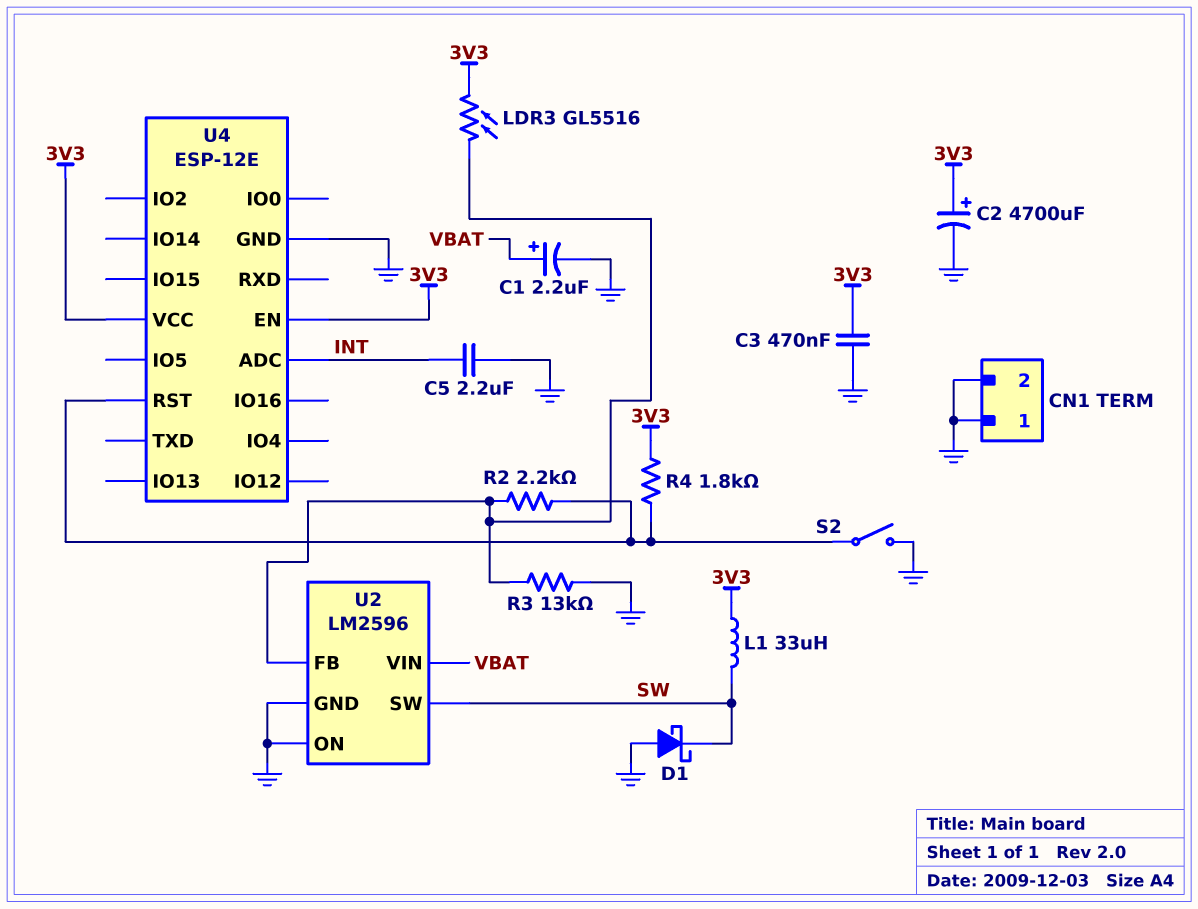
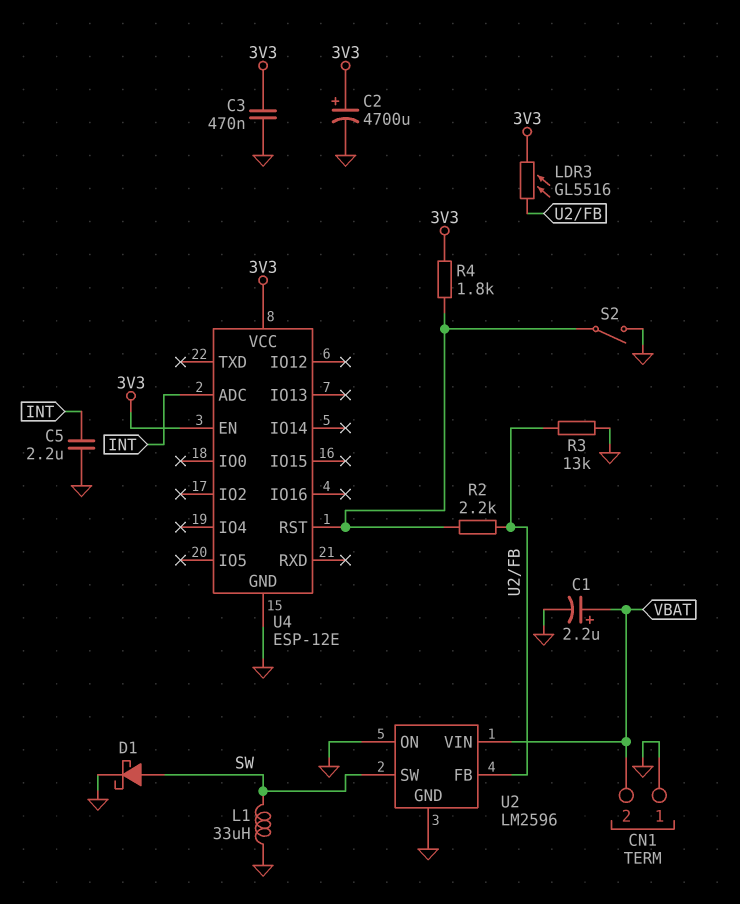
CN1 pin 2: GND -> VBAT
D1: schottky (A GND, K SW) -> schottky (A SW, K GND)
L1: 33uH (3V3, SW) -> 33uH (GND, SW)

